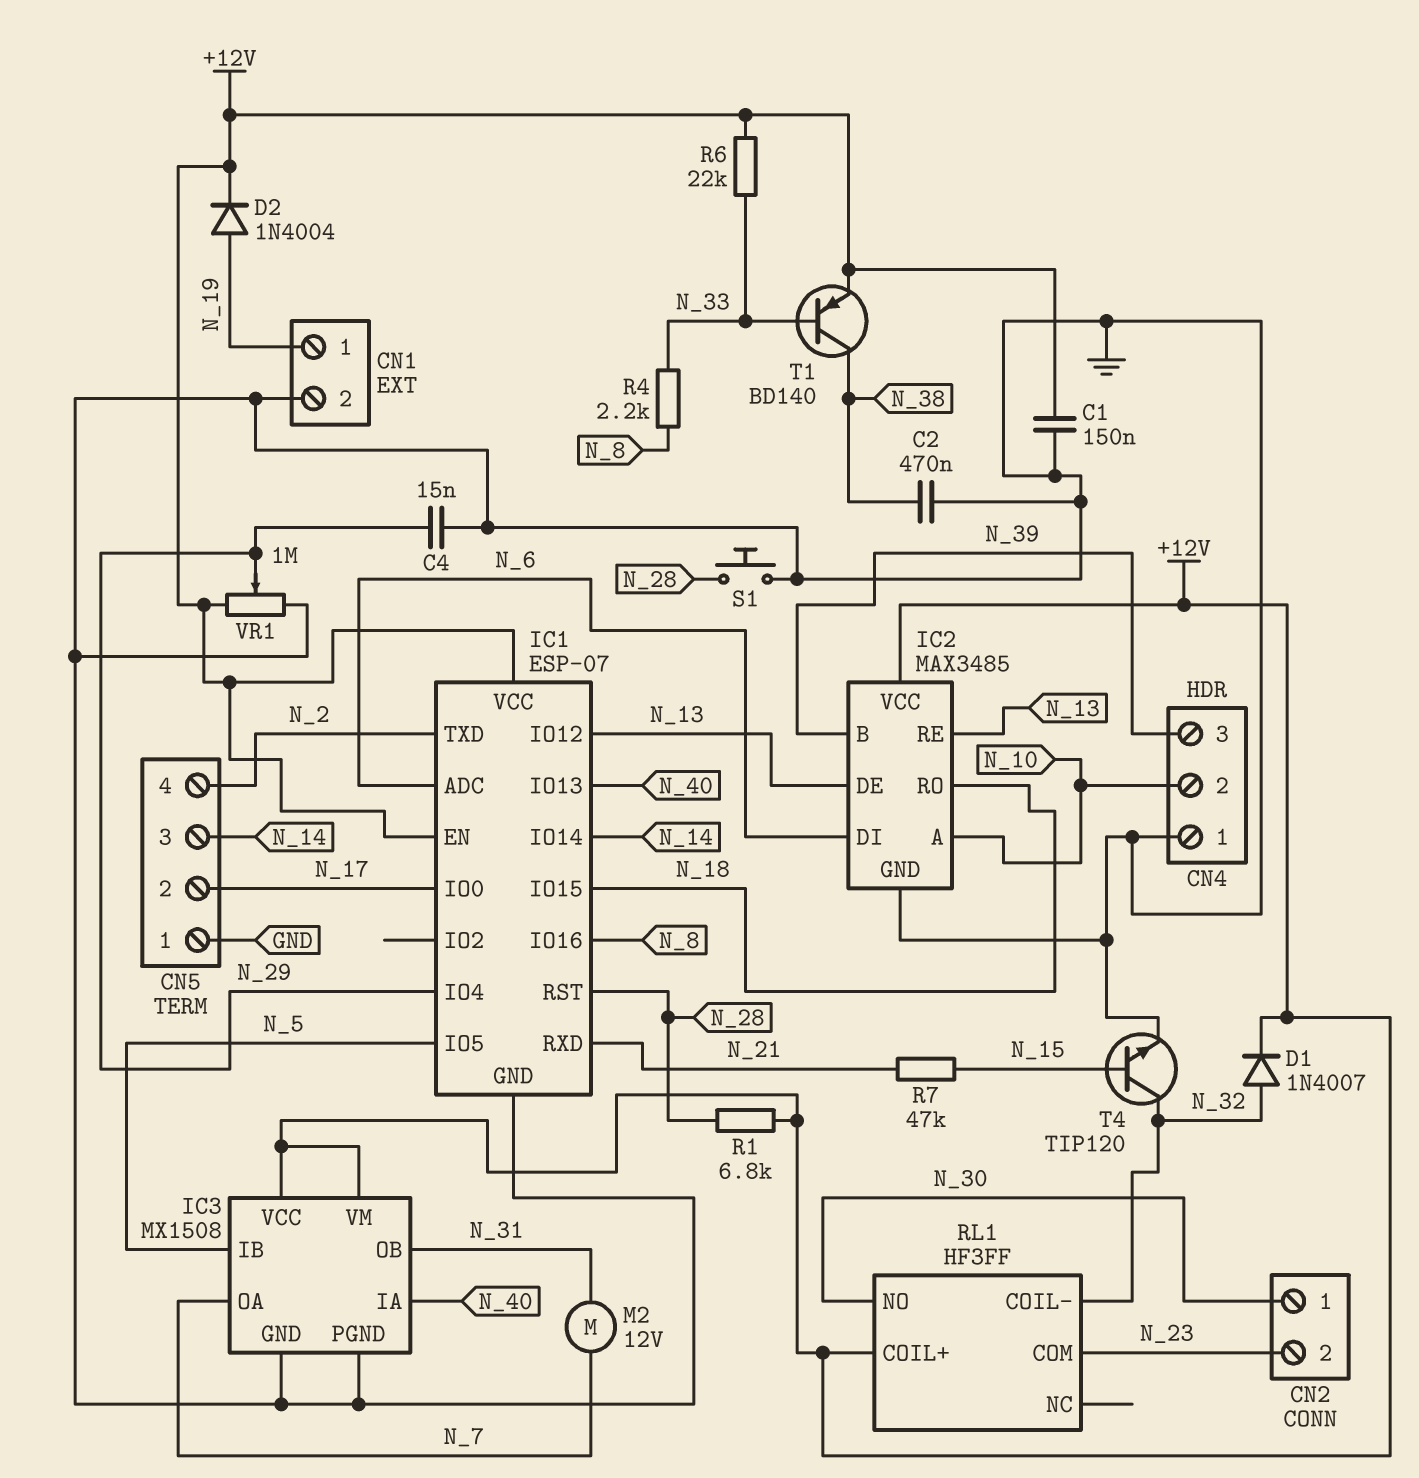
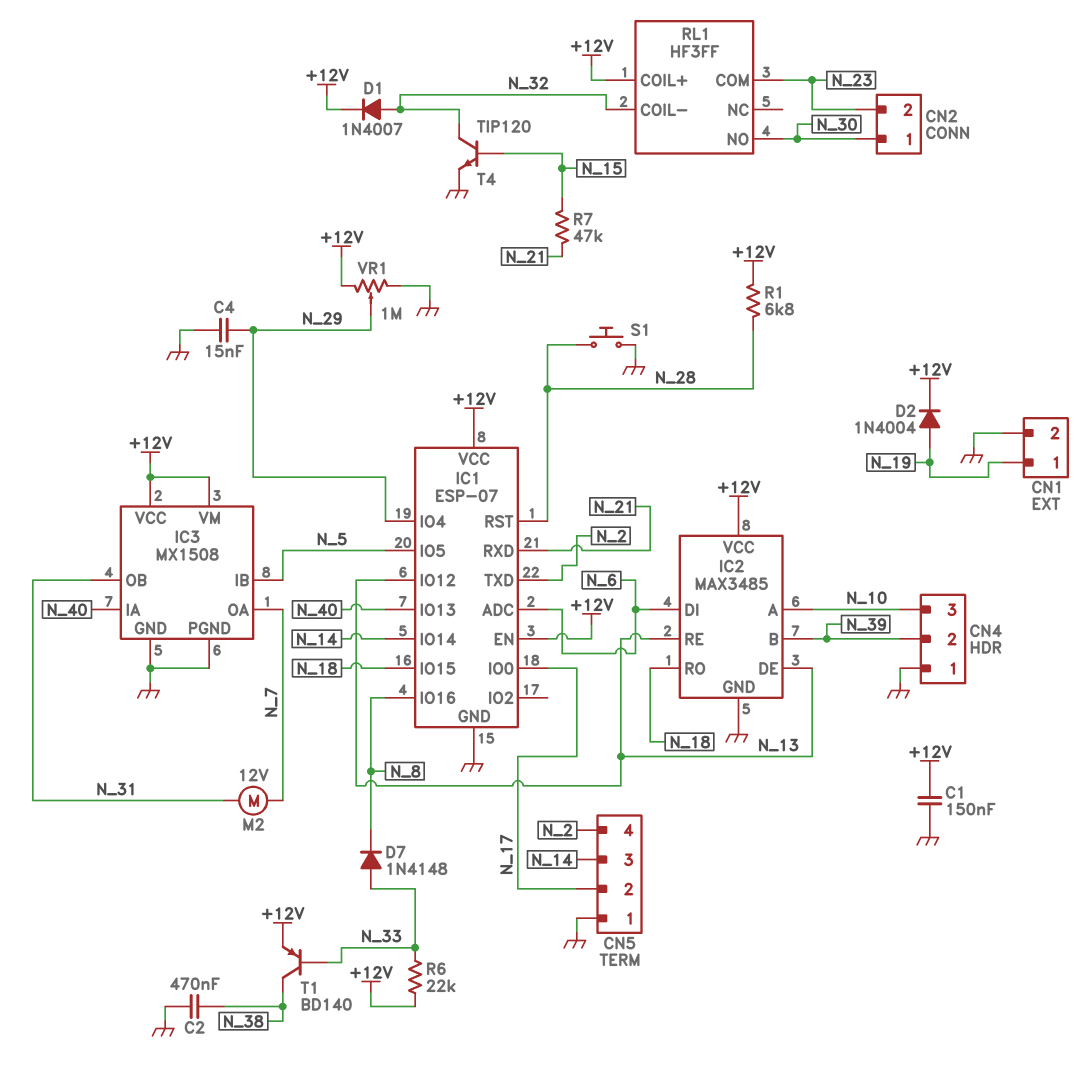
CN4 pin 2: N_10 -> N_39
CN4 pin 3: N_39 -> N_10
D7: none -> diode 1N4148 (A N_33, K N_8)
R4: 2.2k (N_8, N_33) -> none

